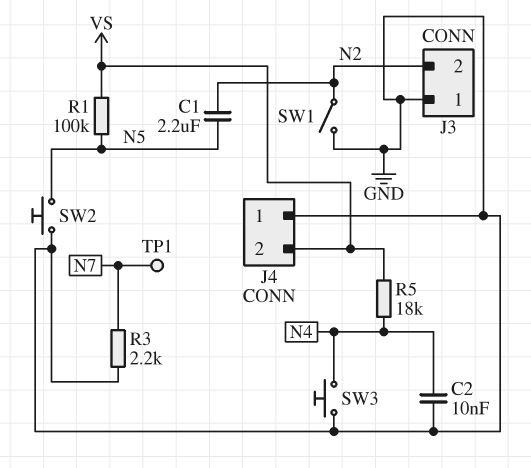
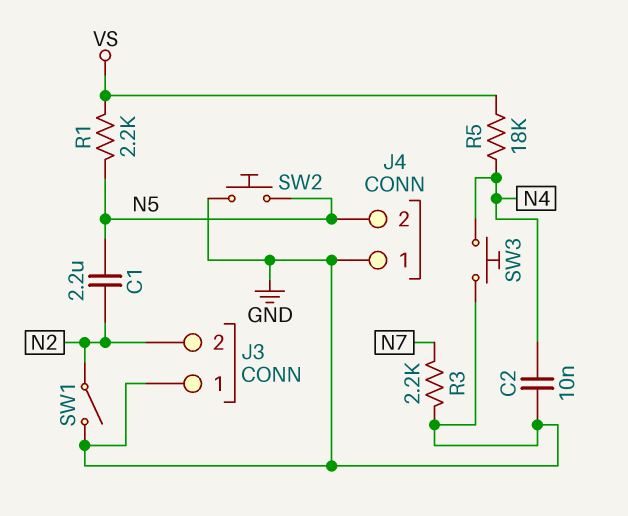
J4 pin 2: VS -> N5
R1: 100k (N5, VS) -> 2.2k (N5, VS)
TP1: test point (N7) -> none

